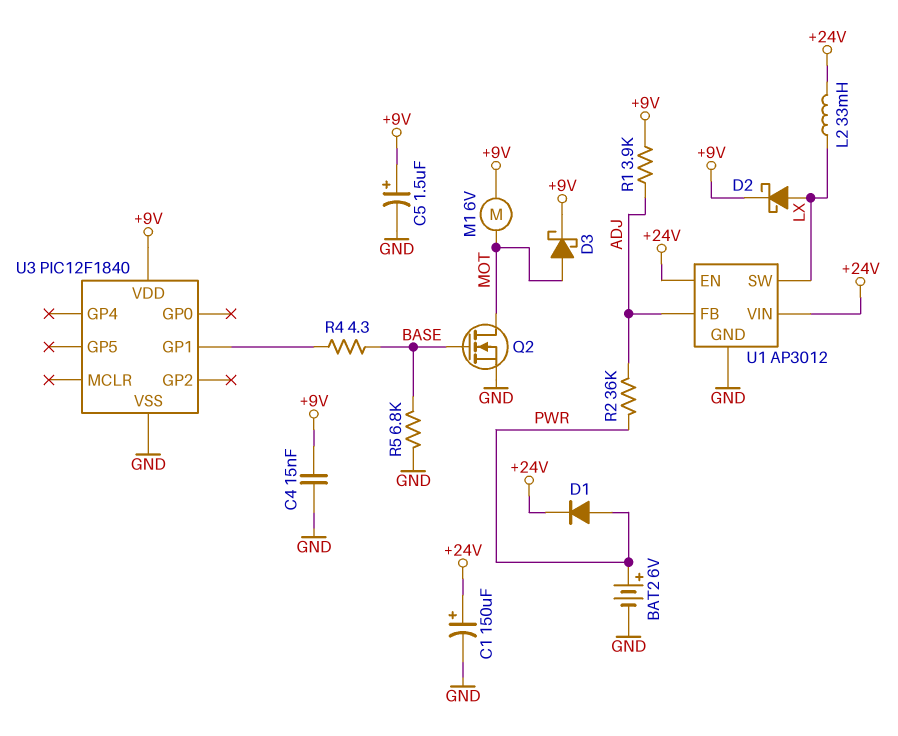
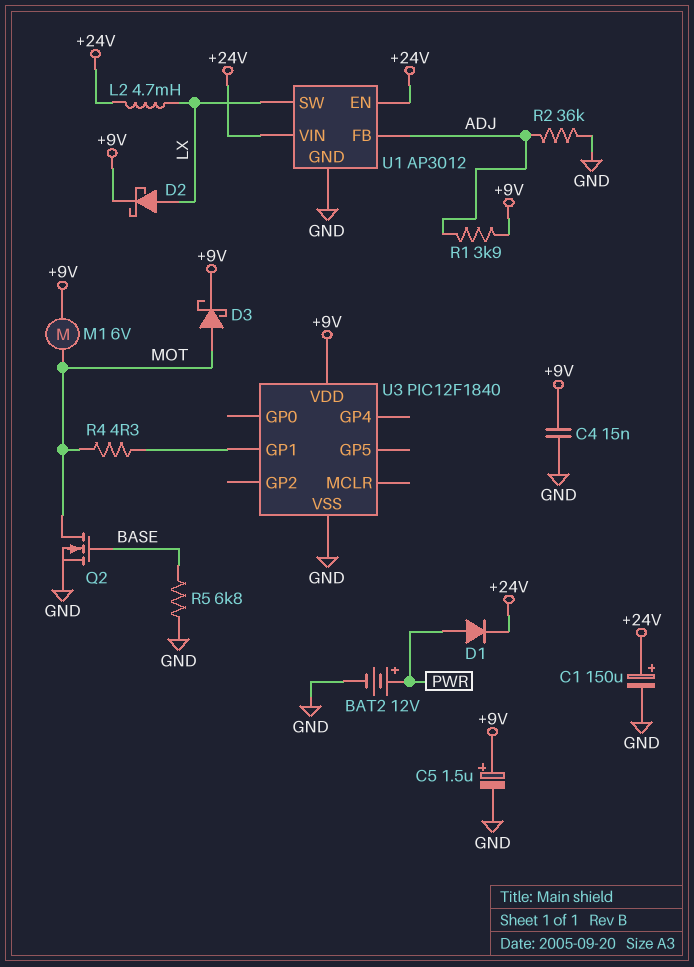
BAT2: 6V (plus PWR, minus GND) -> 12V (plus PWR, minus GND)
L2: 33mH (+24V, LX) -> 4.7mH (+24V, LX)
R2: 36k (ADJ, PWR) -> 36k (ADJ, GND)
R4: 4.3 (BASE, U3/GP1) -> 4.3 (MOT, U3/GP1)

